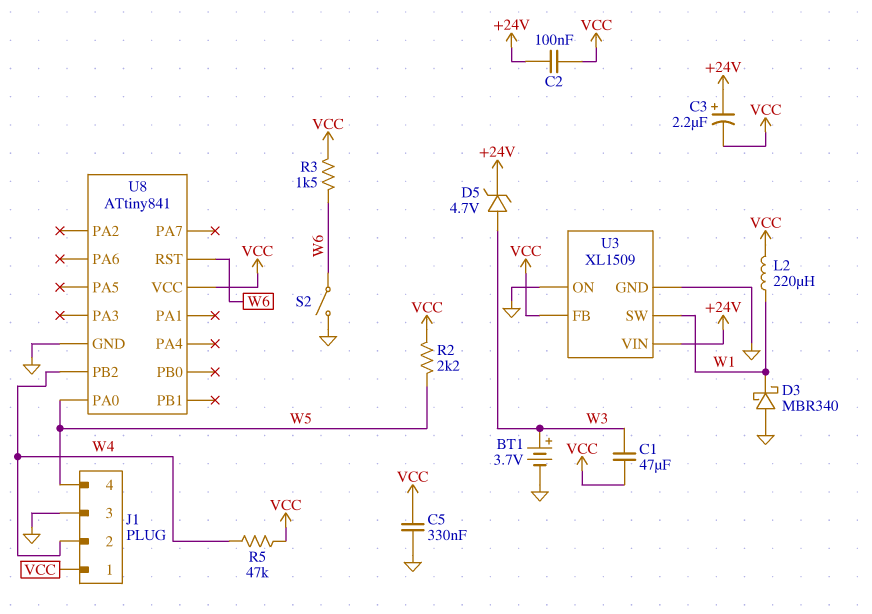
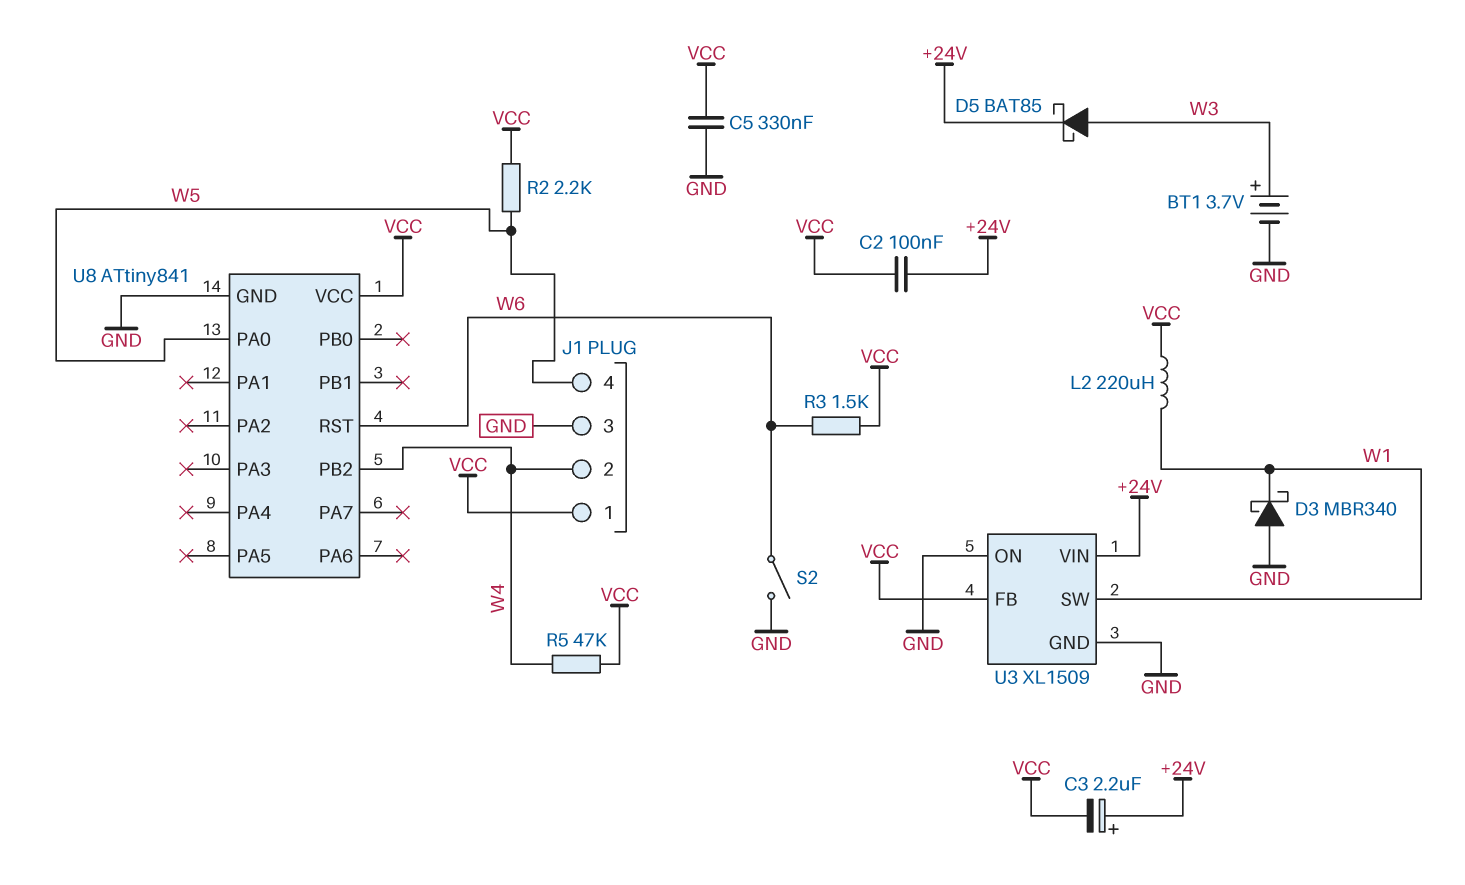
C1: 47uF (VCC, W3) -> none
D5: zener 4.7V (A W3, K +24V) -> schottky BAT85 (A W3, K +24V)

